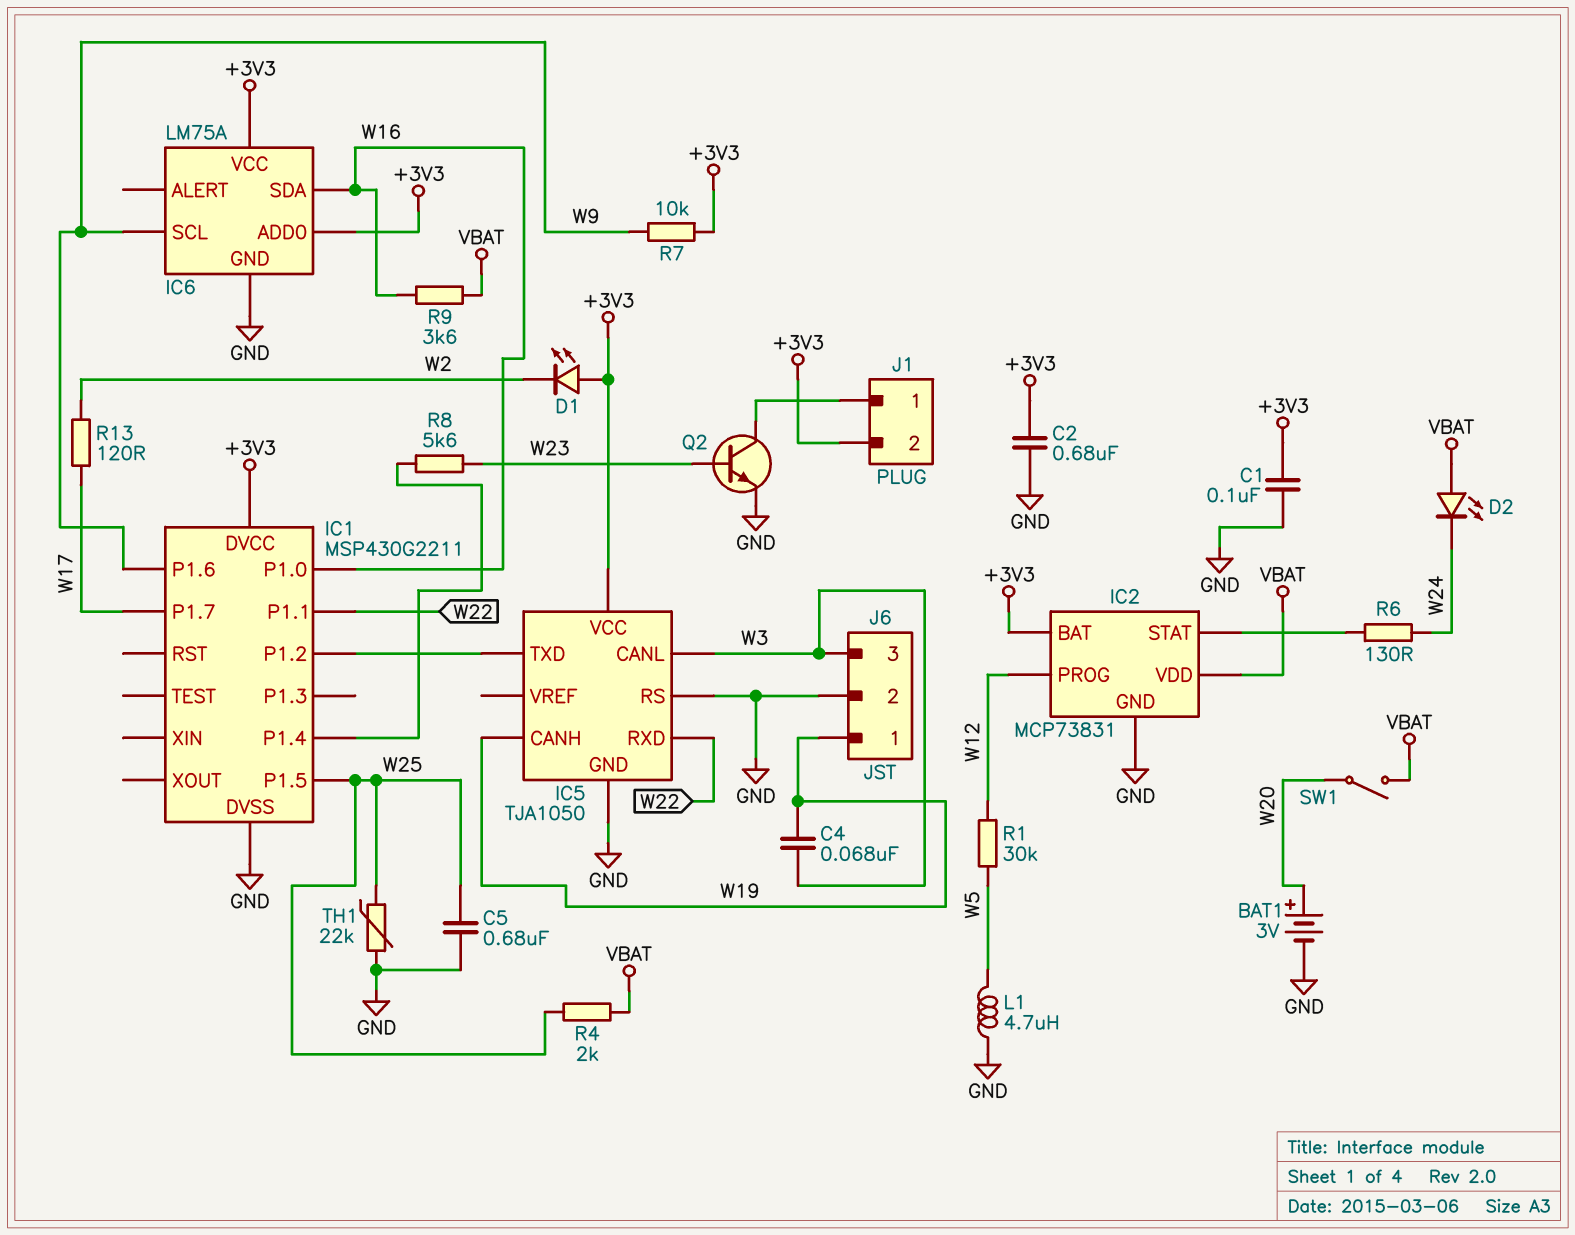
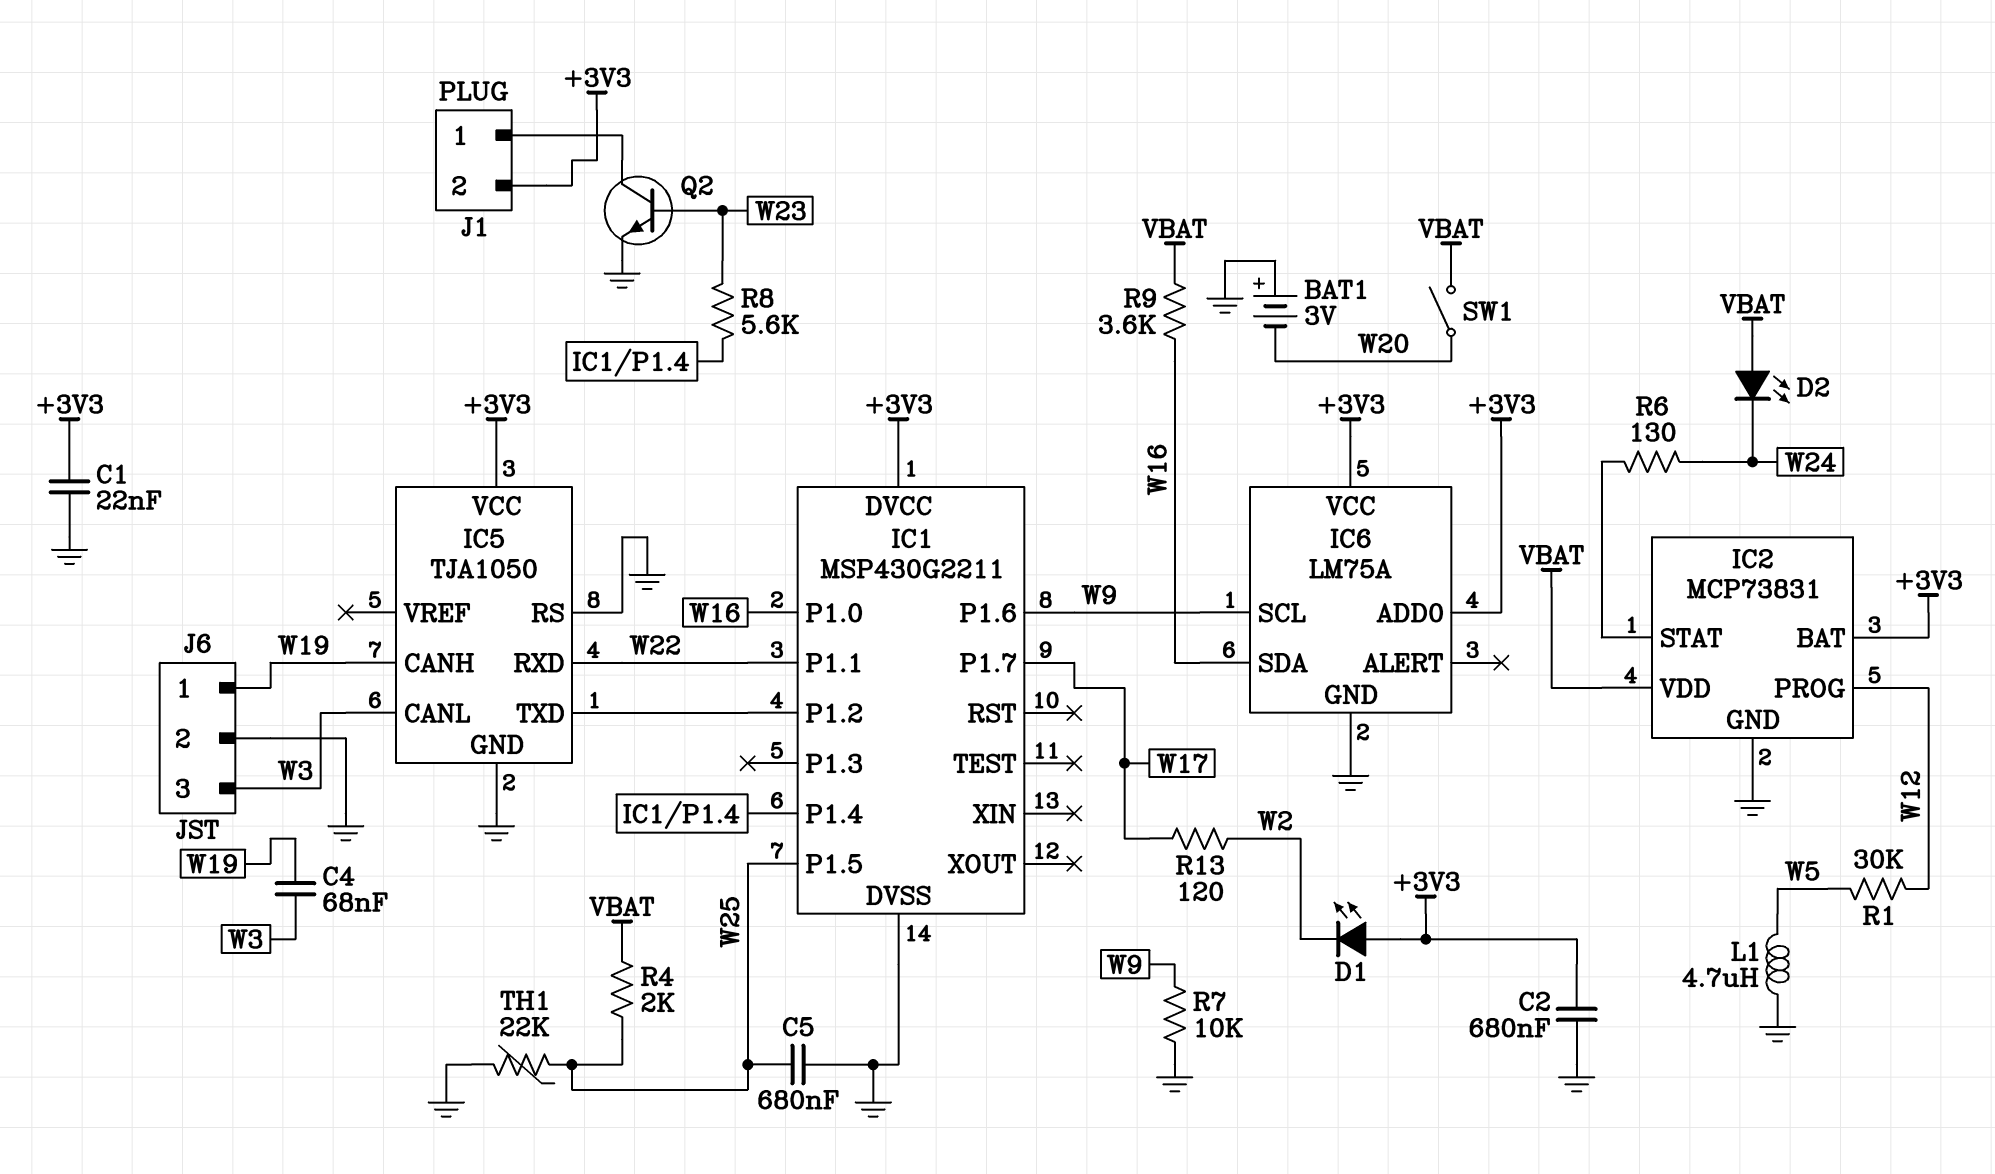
BAT1: 3V (plus W20, minus GND) -> 3V (plus GND, minus W20)
C1: 100nF (+3V3, GND) -> 22nF (+3V3, GND)
R7: 10k (+3V3, W9) -> 10k (GND, W9)

